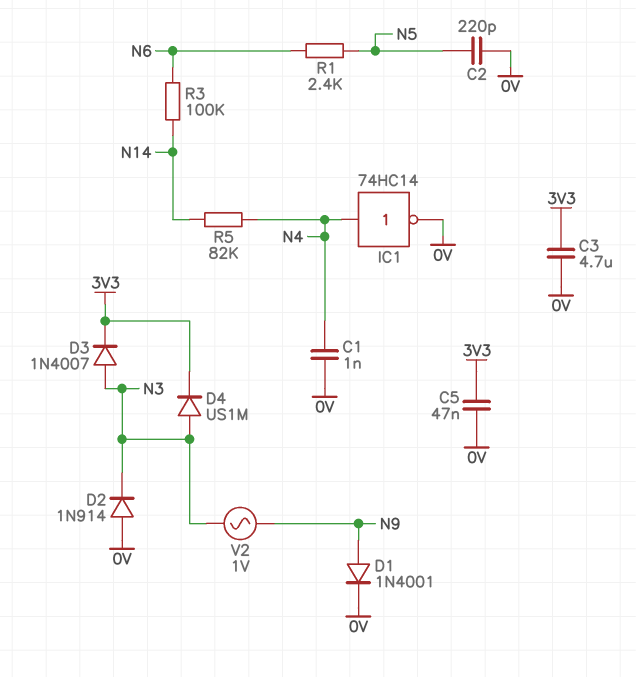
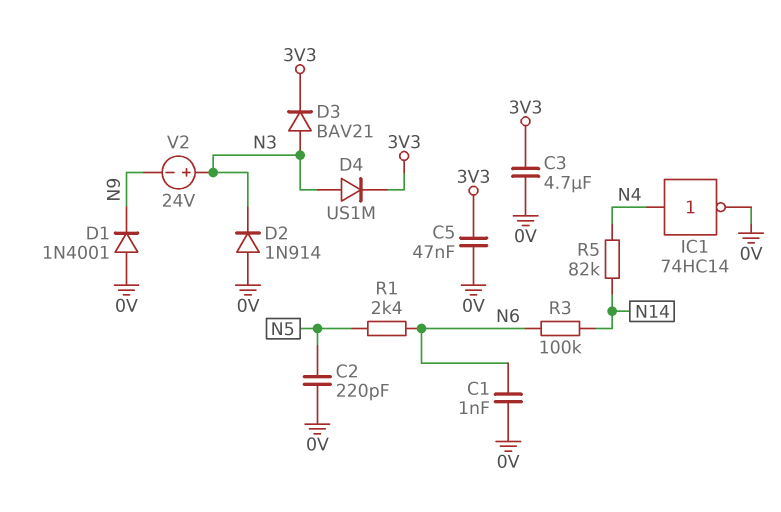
C1: 1nF (0V, N4) -> 1nF (0V, N6)
D1: diode 1N4001 (A N9, K 0V) -> diode 1N4001 (A 0V, K N9)
D3: diode 1N4007 (A N3, K 3V3) -> diode BAV21 (A N3, K 3V3)
V2: AC 1V (N3, N9) -> 24V (plus N3, minus N9)

